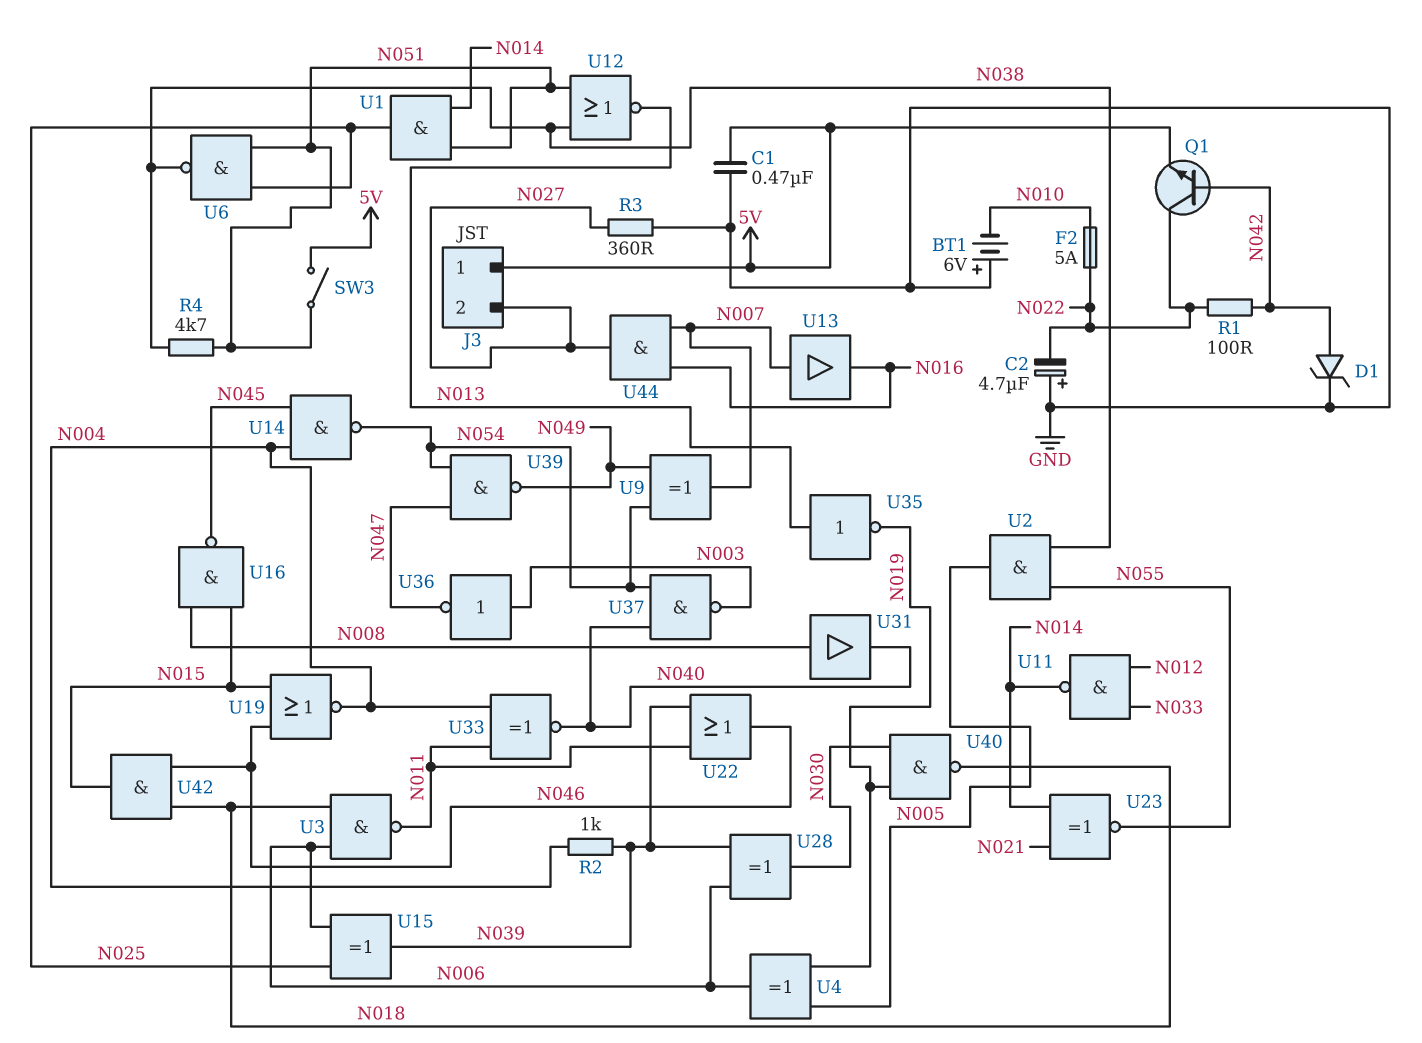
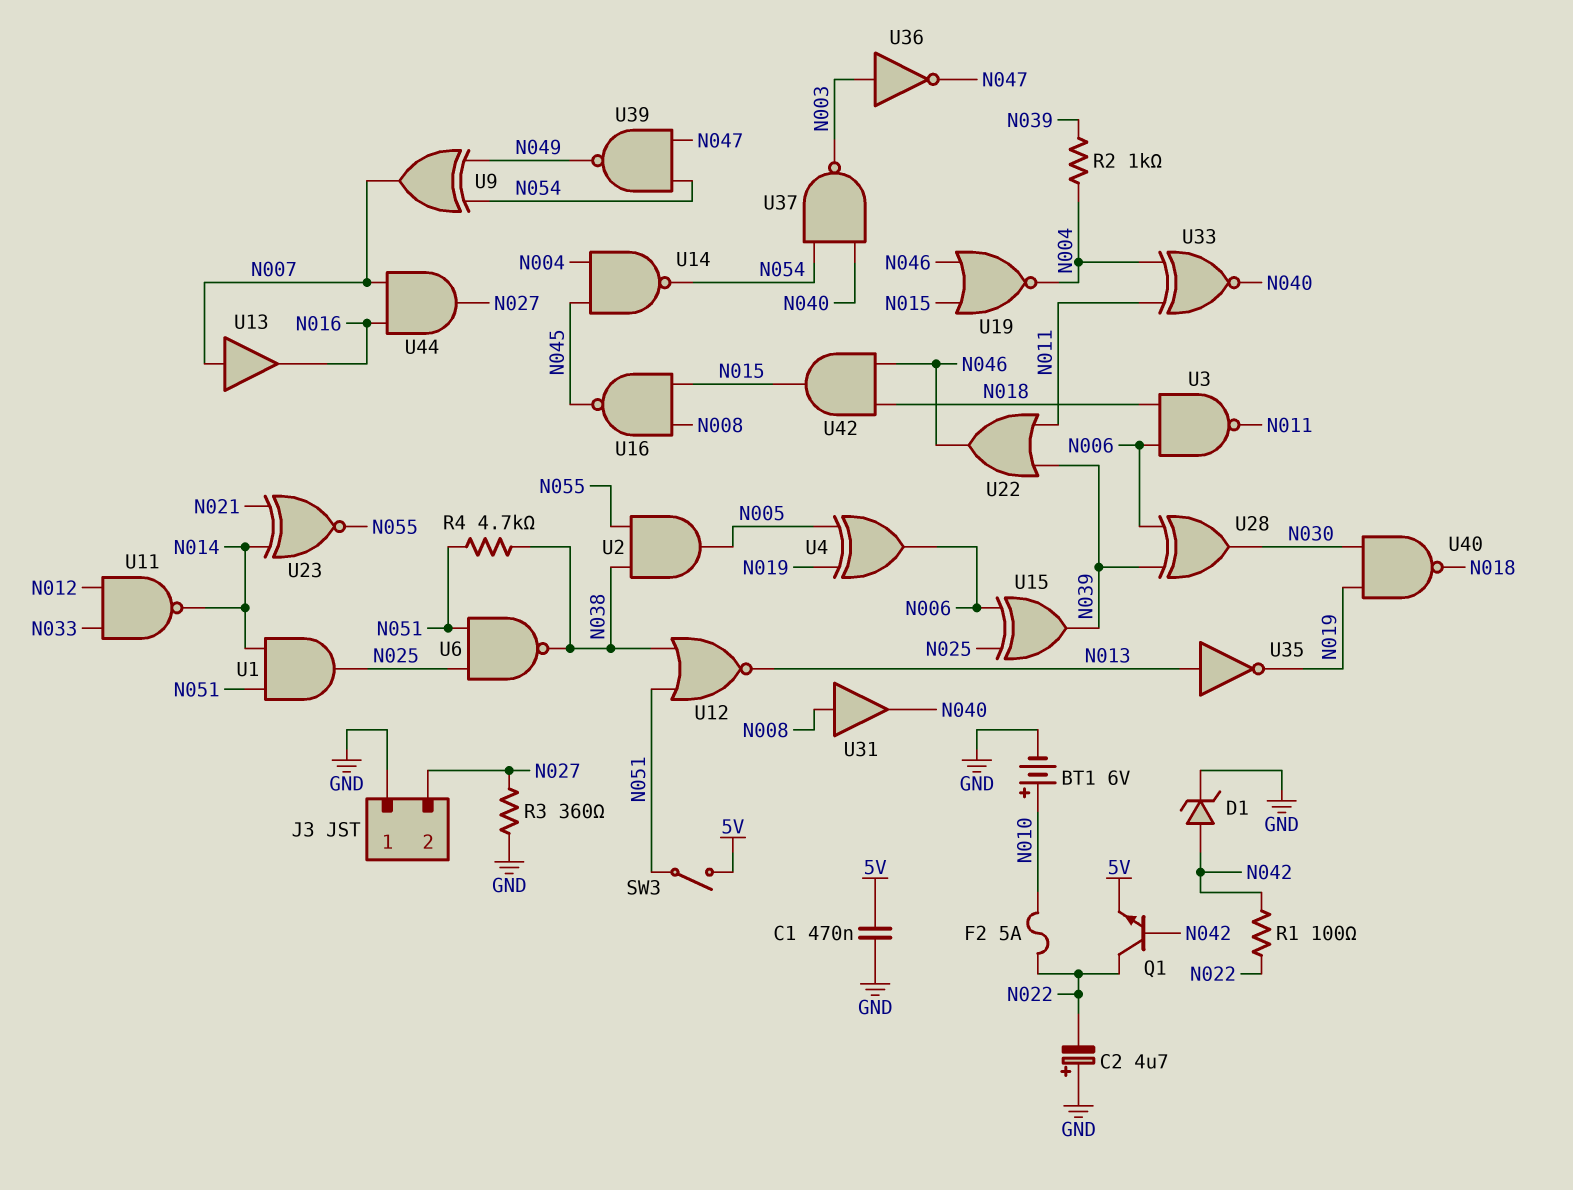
BT1: 6V (plus GND, minus N010) -> 6V (plus N010, minus GND)
J3 pin 1: 5V -> GND

